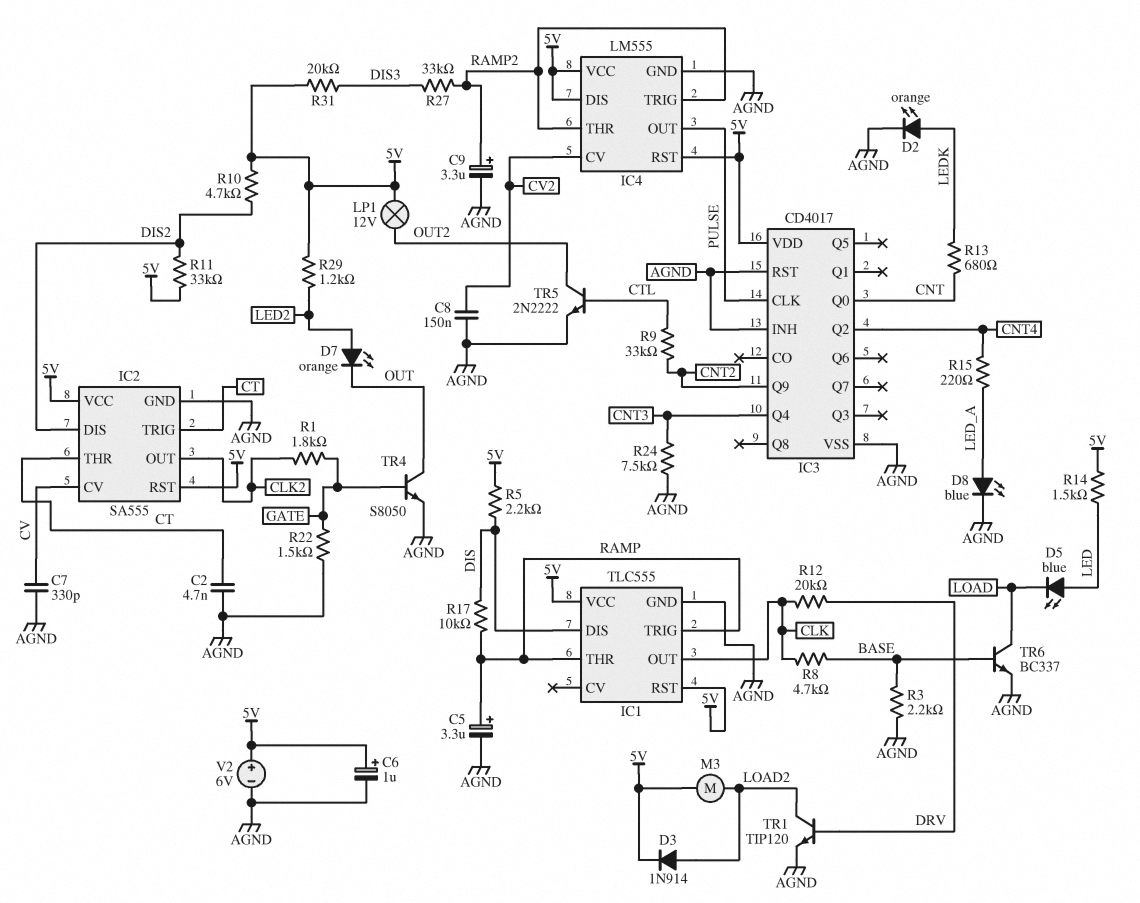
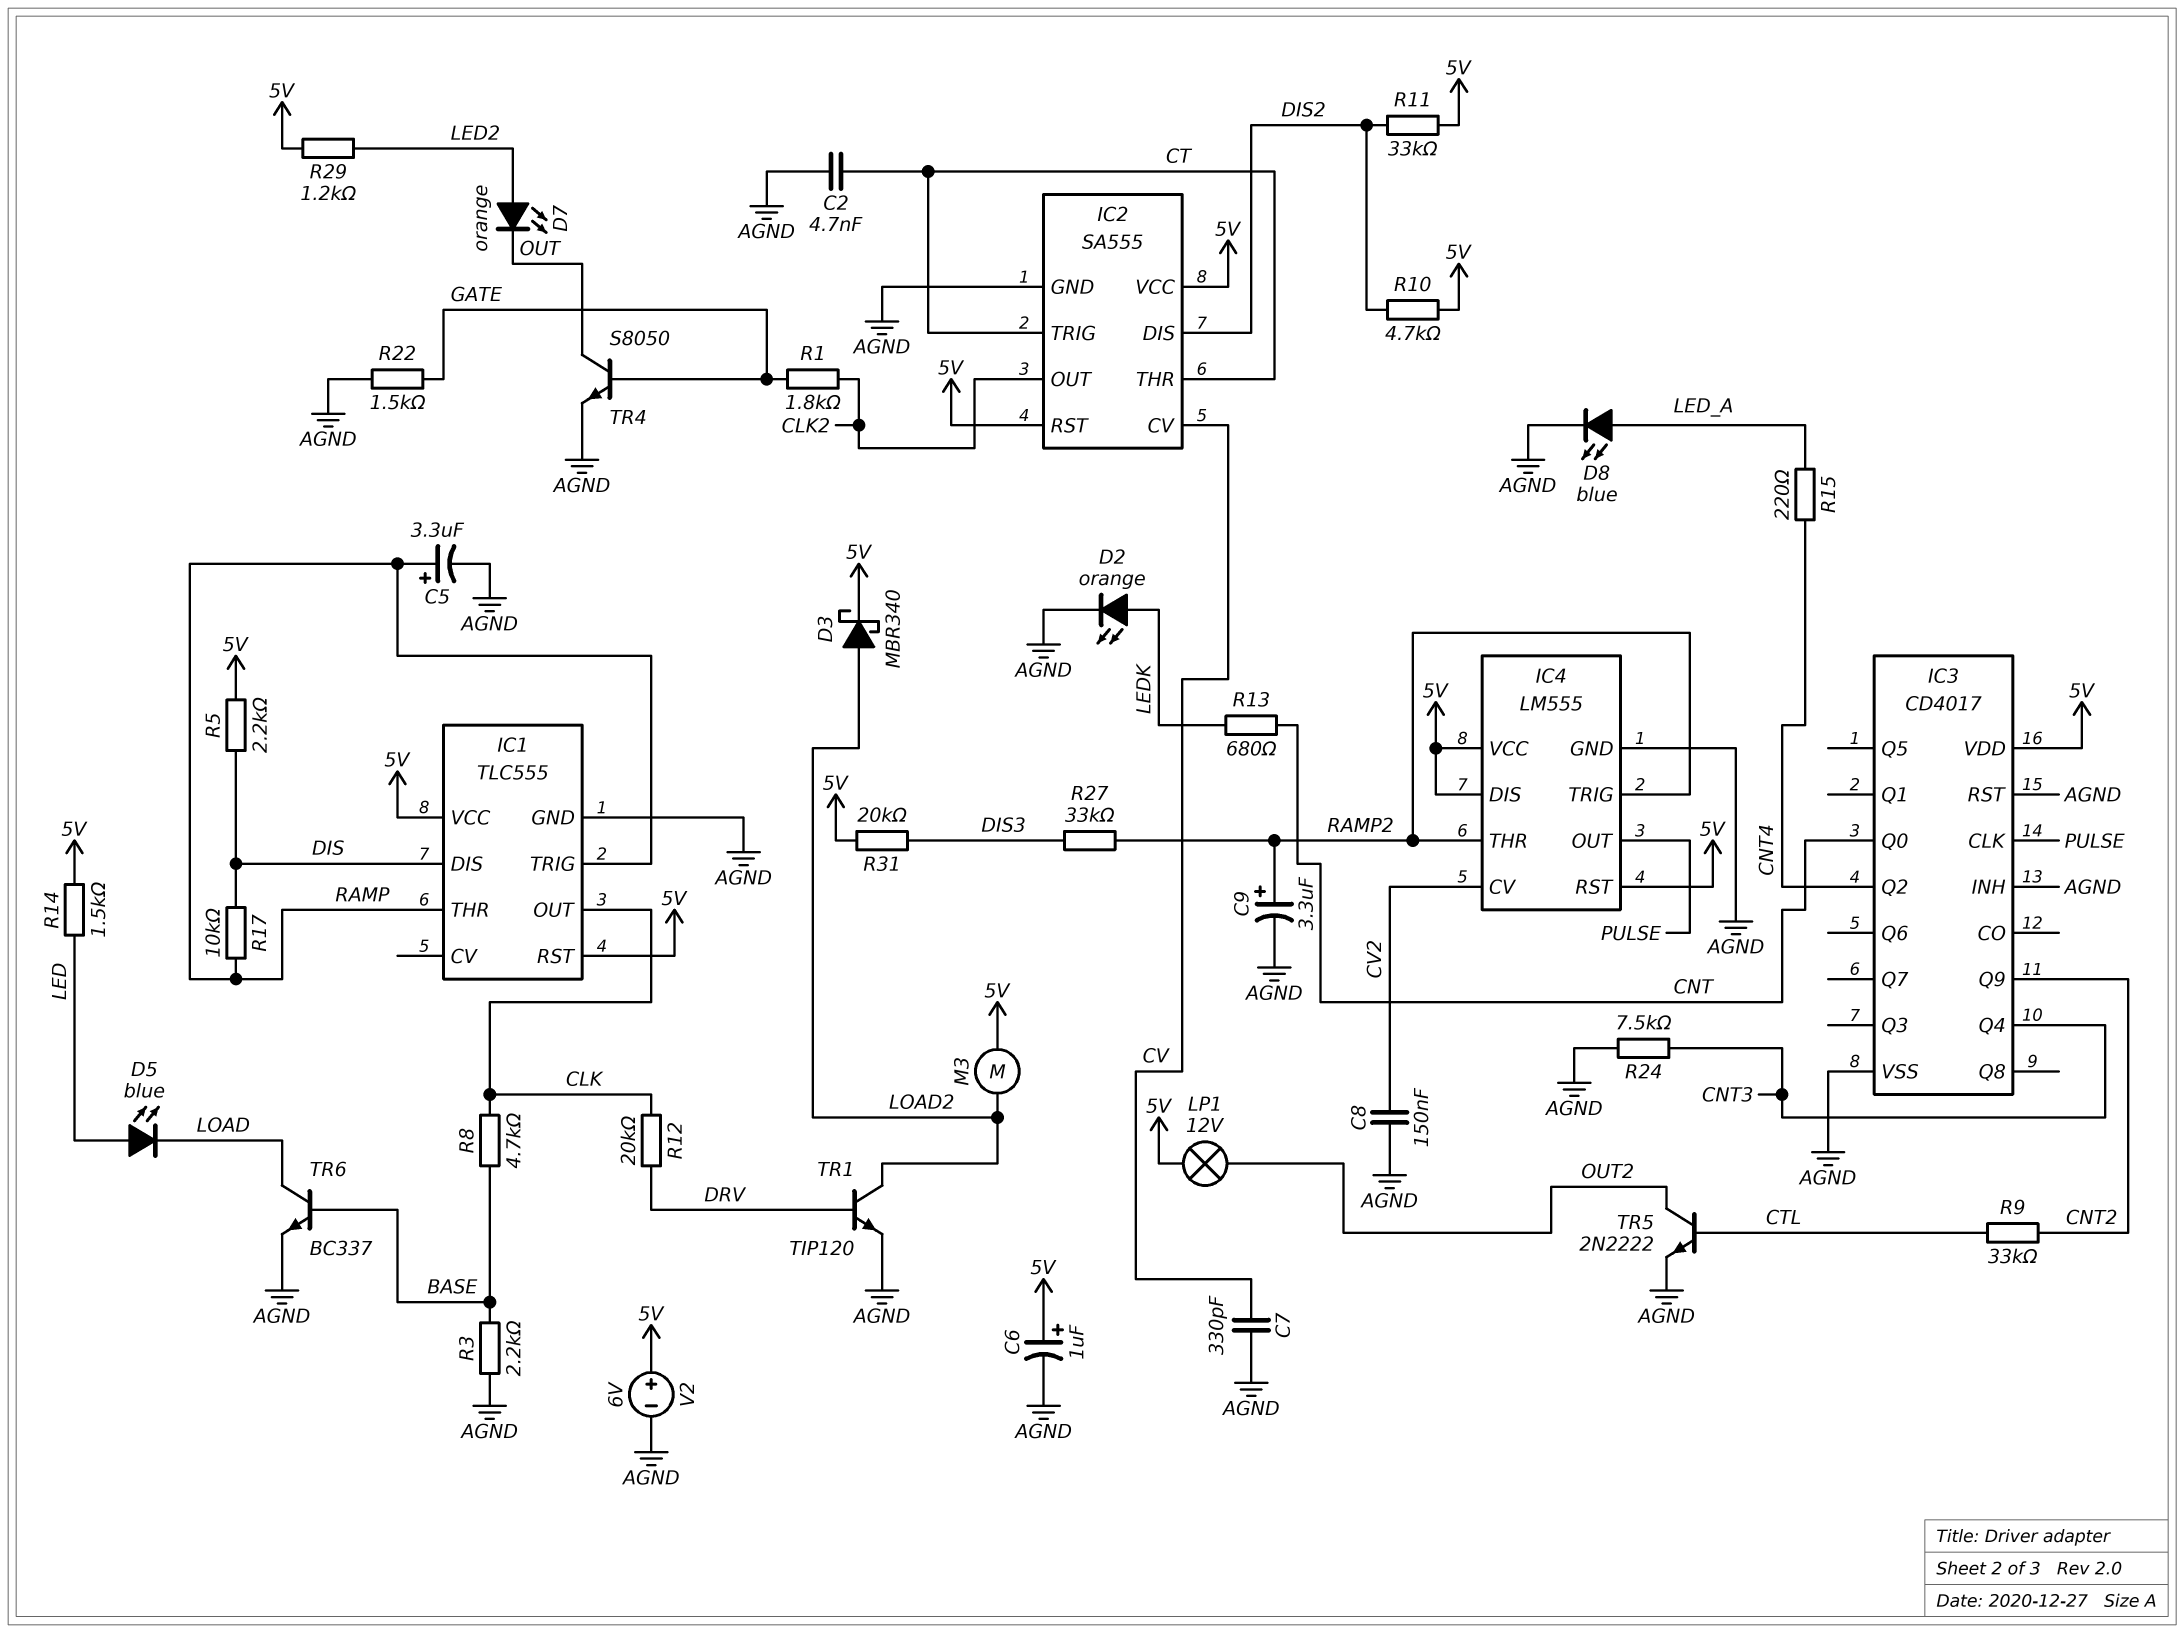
D3: diode 1N914 (A LOAD2, K 5V) -> schottky MBR340 (A LOAD2, K 5V)

